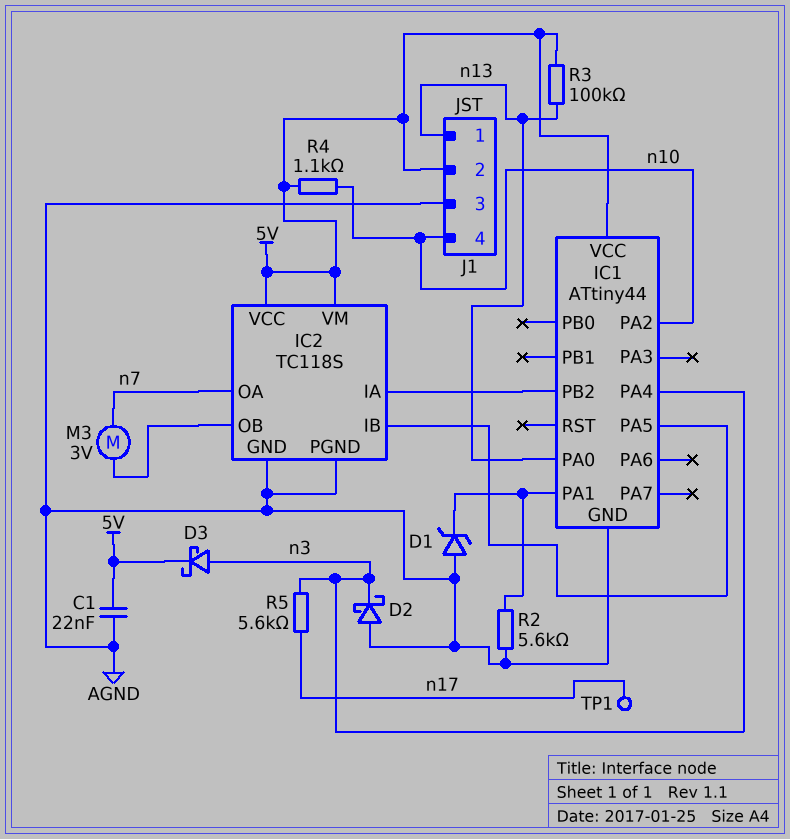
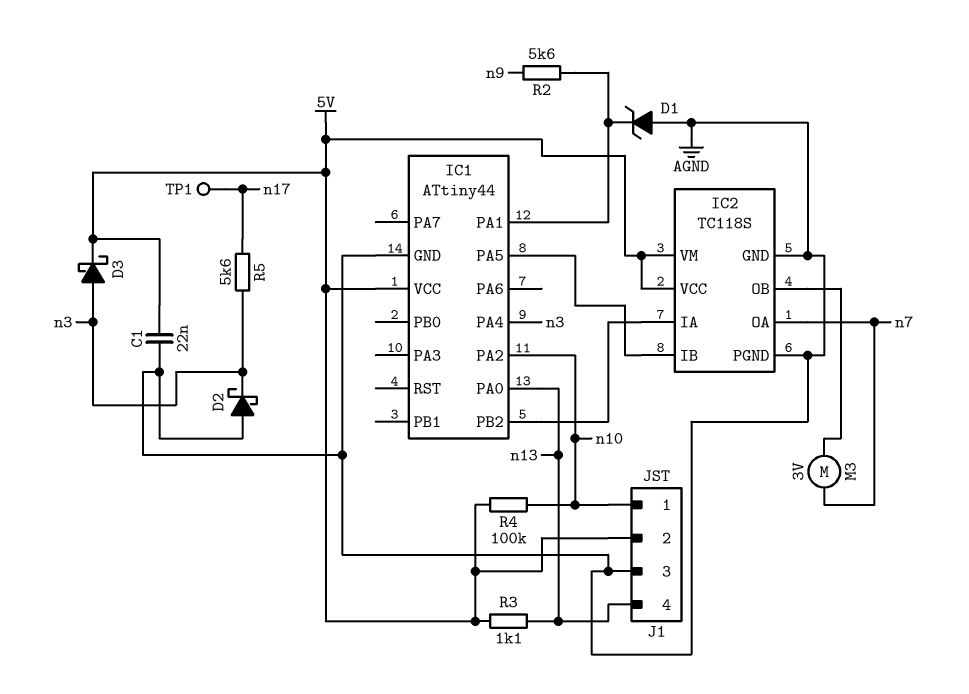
J1 pin 1: n13 -> n10
J1 pin 4: n10 -> n13
R2: 5.6k (AGND, IC1/PA1) -> 5.6k (IC1/PA1, n9)
R3: 100k (5V, n13) -> 1.1k (5V, n13)
R4: 1.1k (5V, n10) -> 100k (5V, n10)

